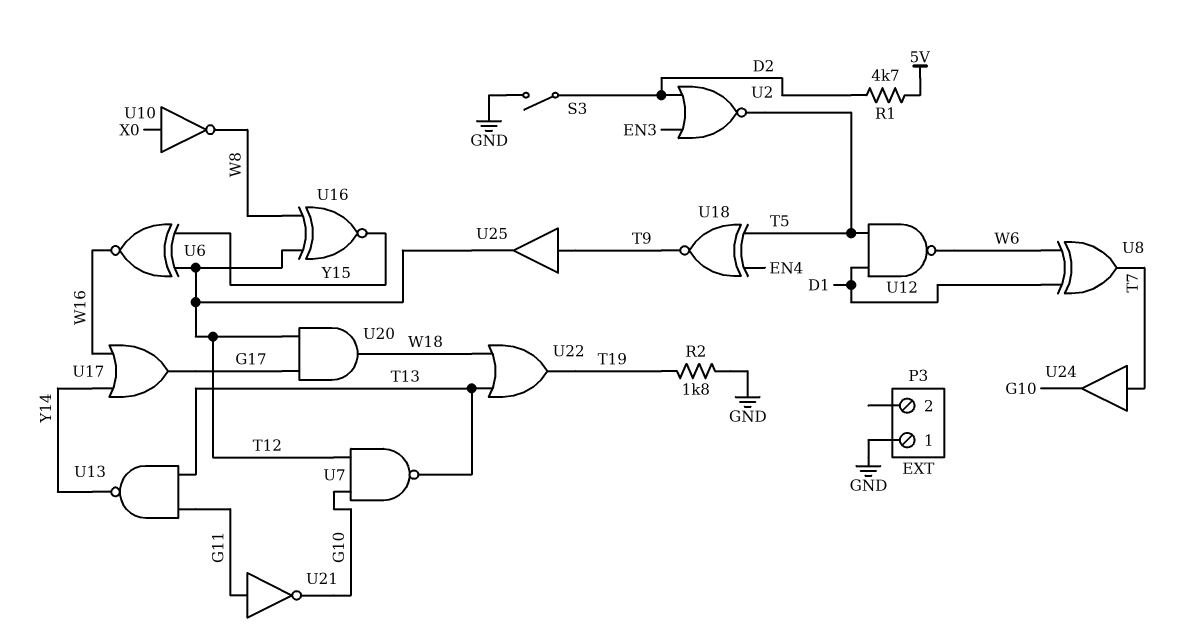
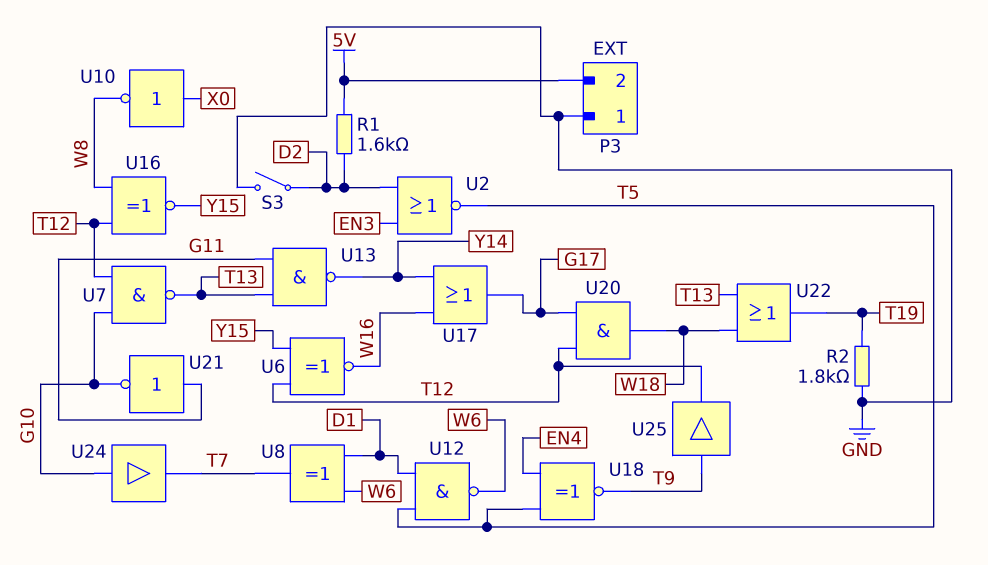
P3 pin 2: none -> 5V
R1: 4.7k (5V, D2) -> 1.6k (5V, D2)
U24: buffer (in T7, out G10) -> buffer (in G10, out T7)

